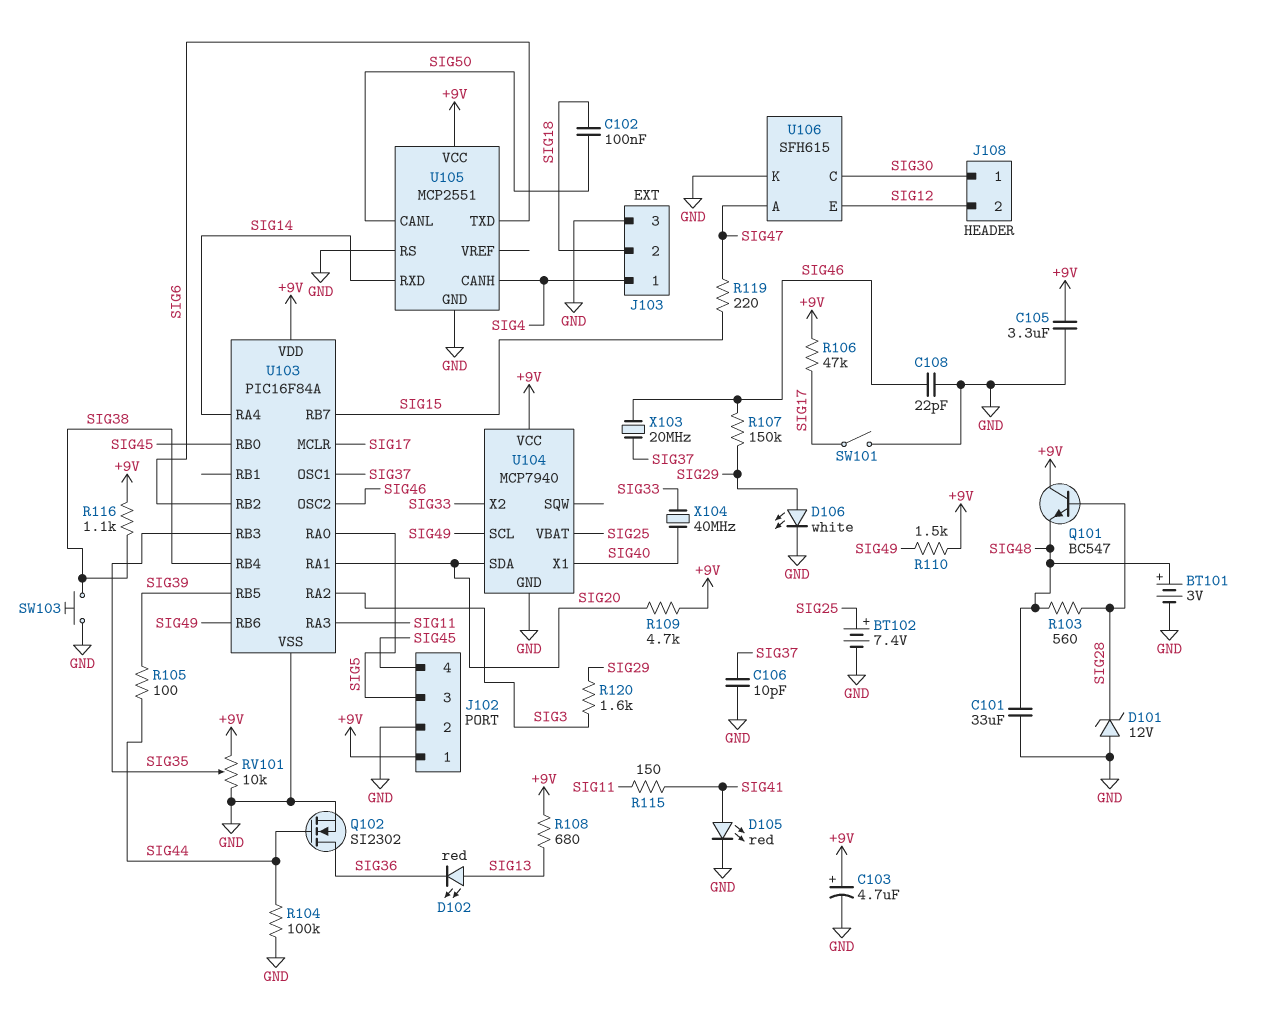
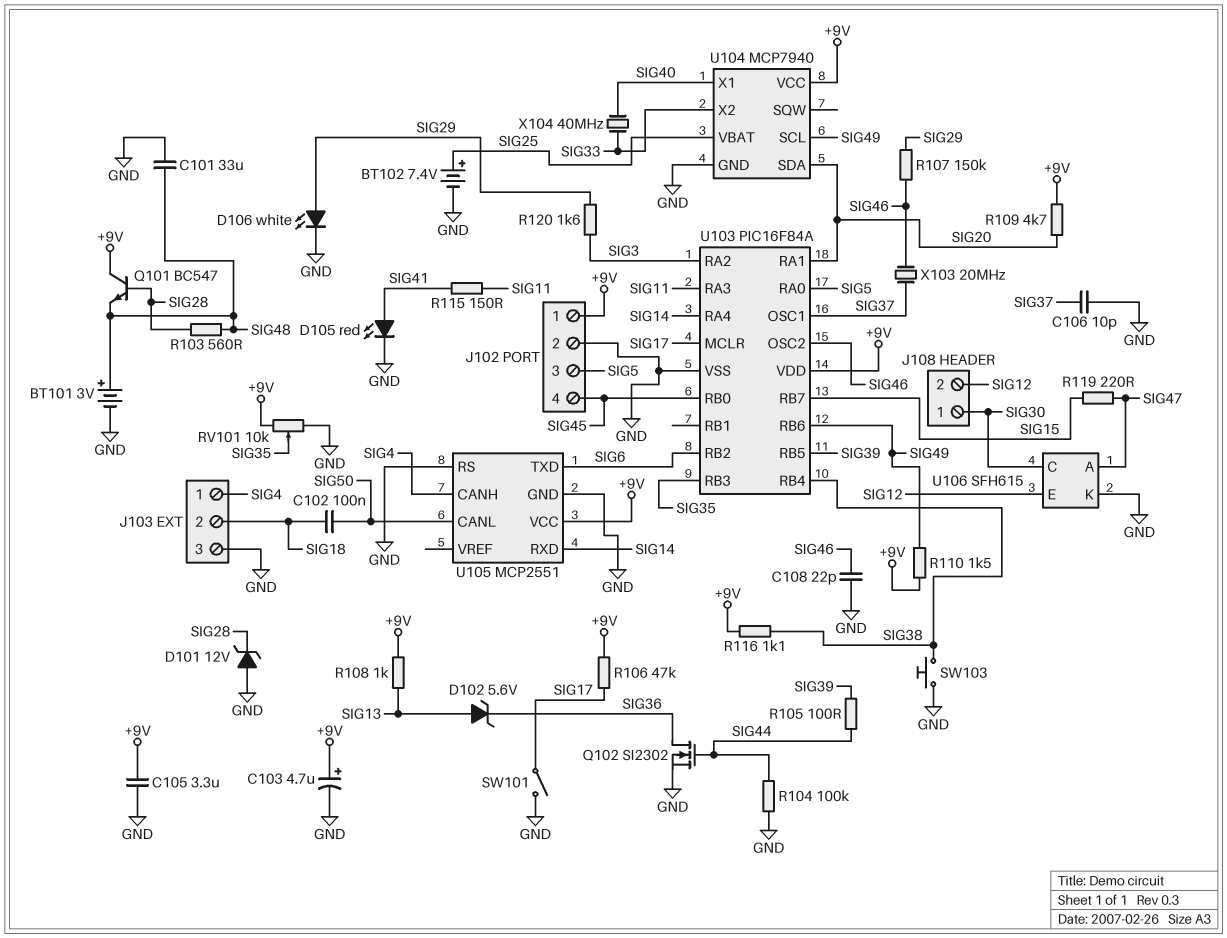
D102: LED red (A SIG13, K SIG36) -> zener 5.6V (A SIG13, K SIG36)
R108: 680 (+9V, SIG13) -> 1k (+9V, SIG13)

